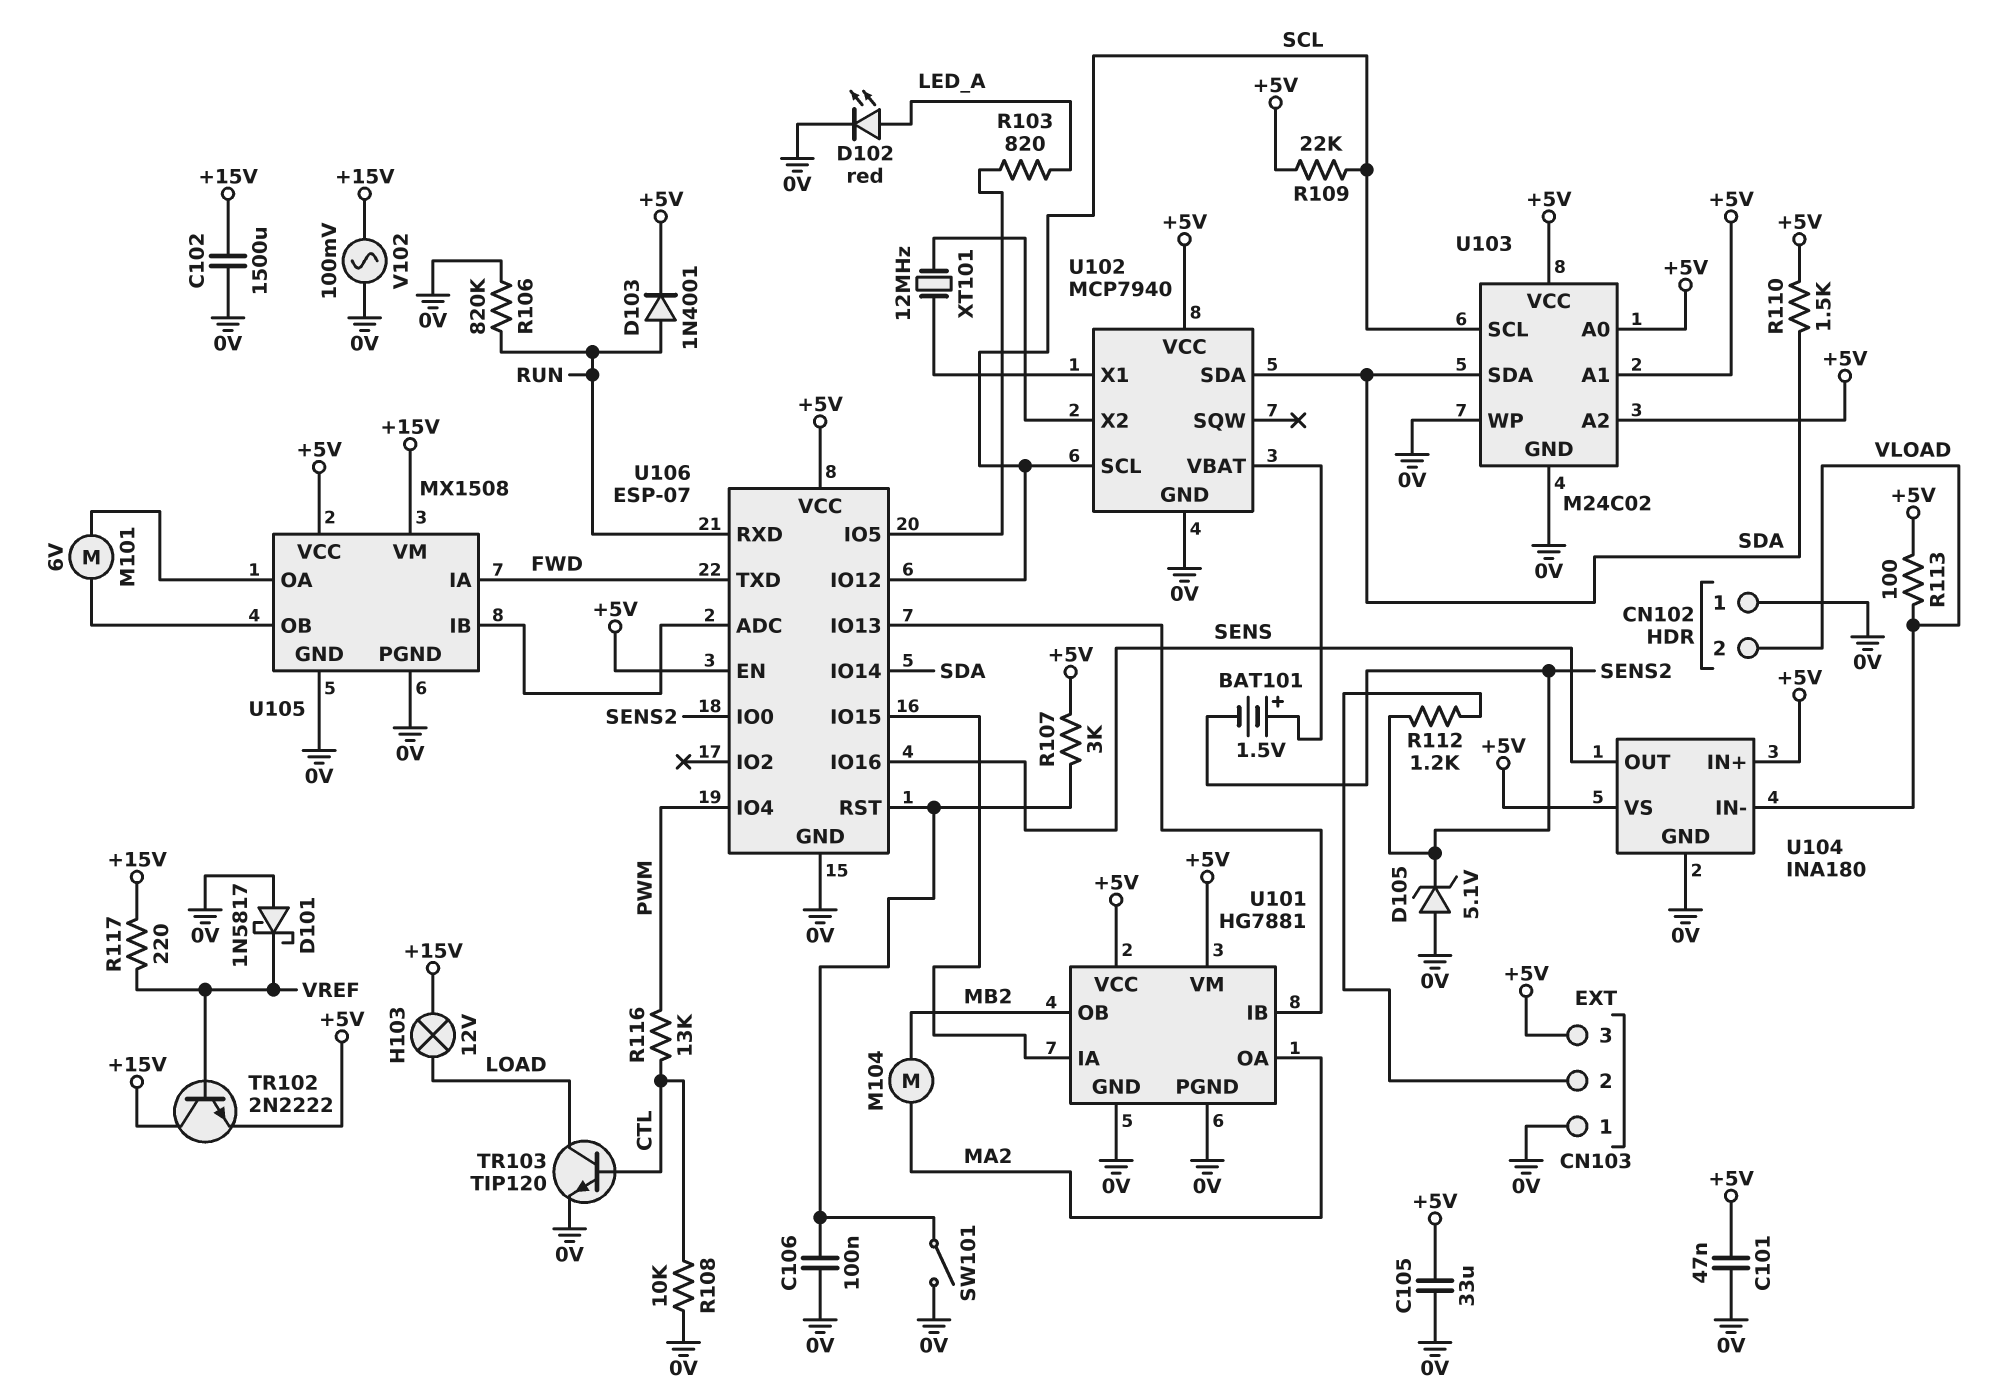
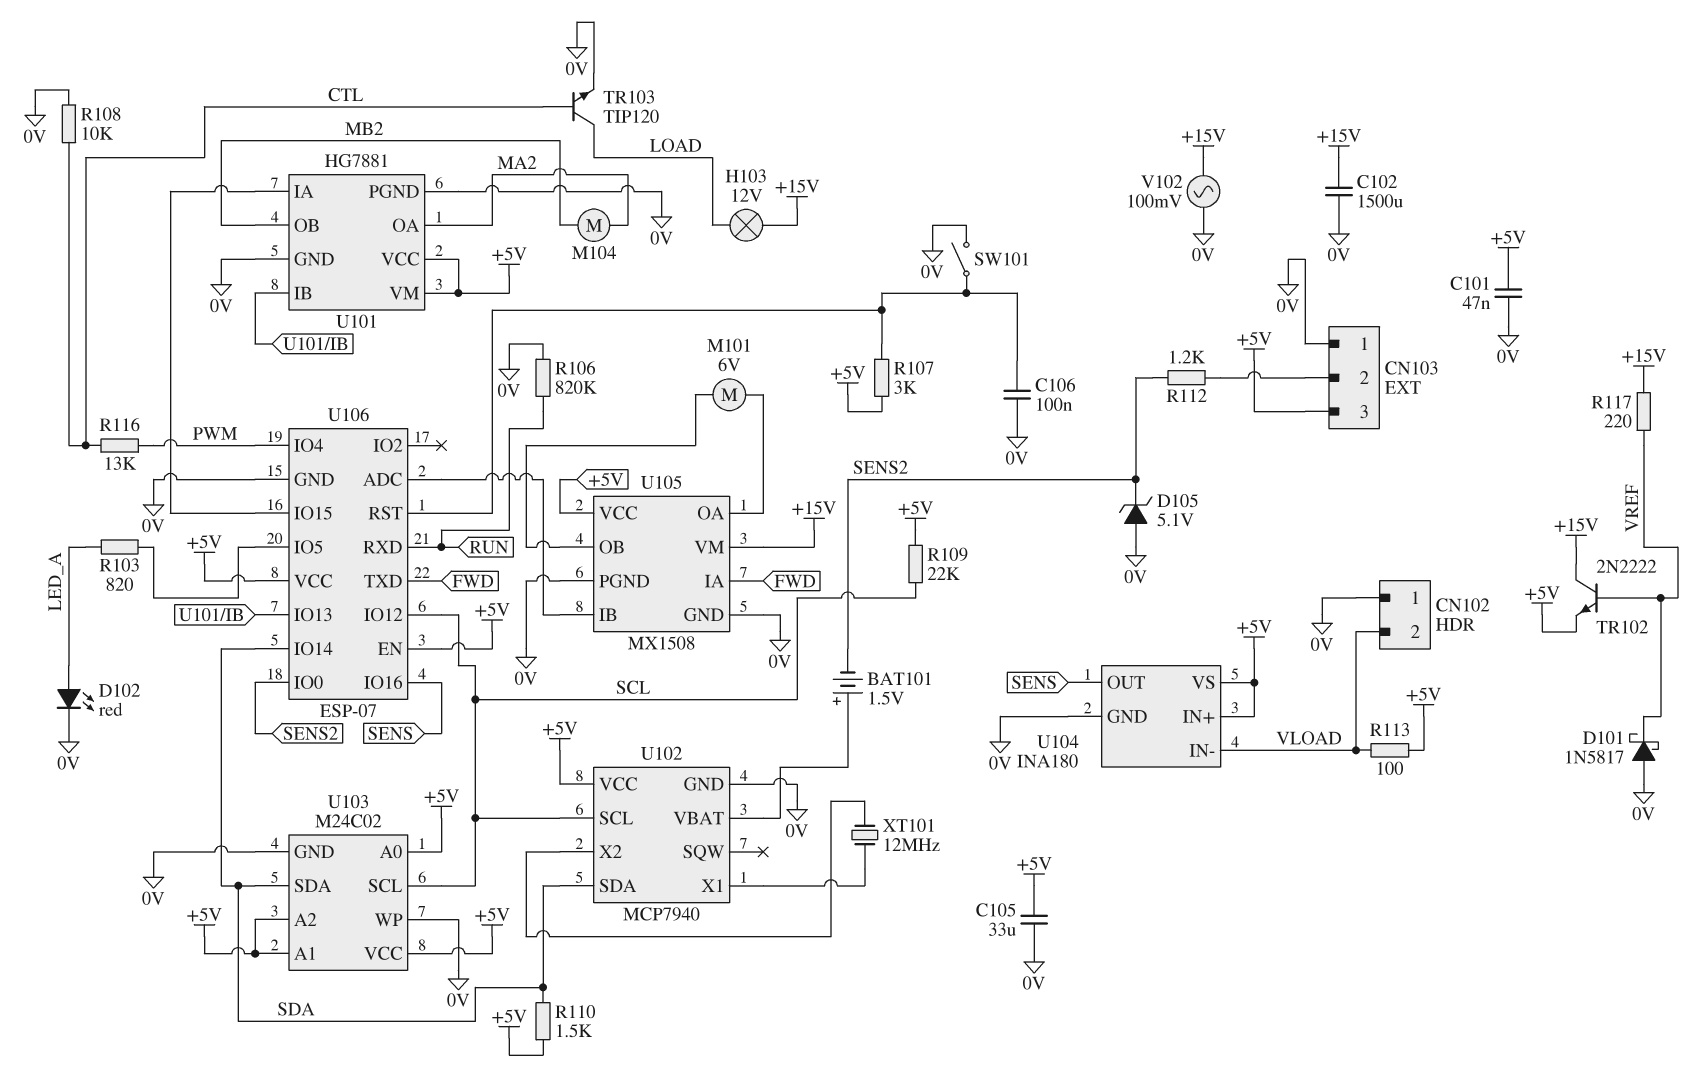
D103: diode 1N4001 (A RUN, K +5V) -> none

